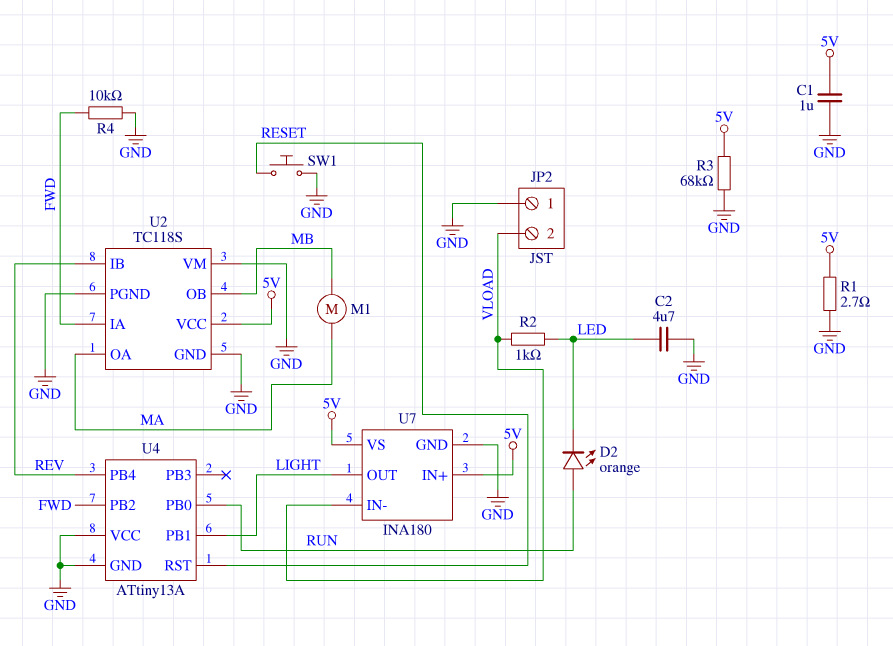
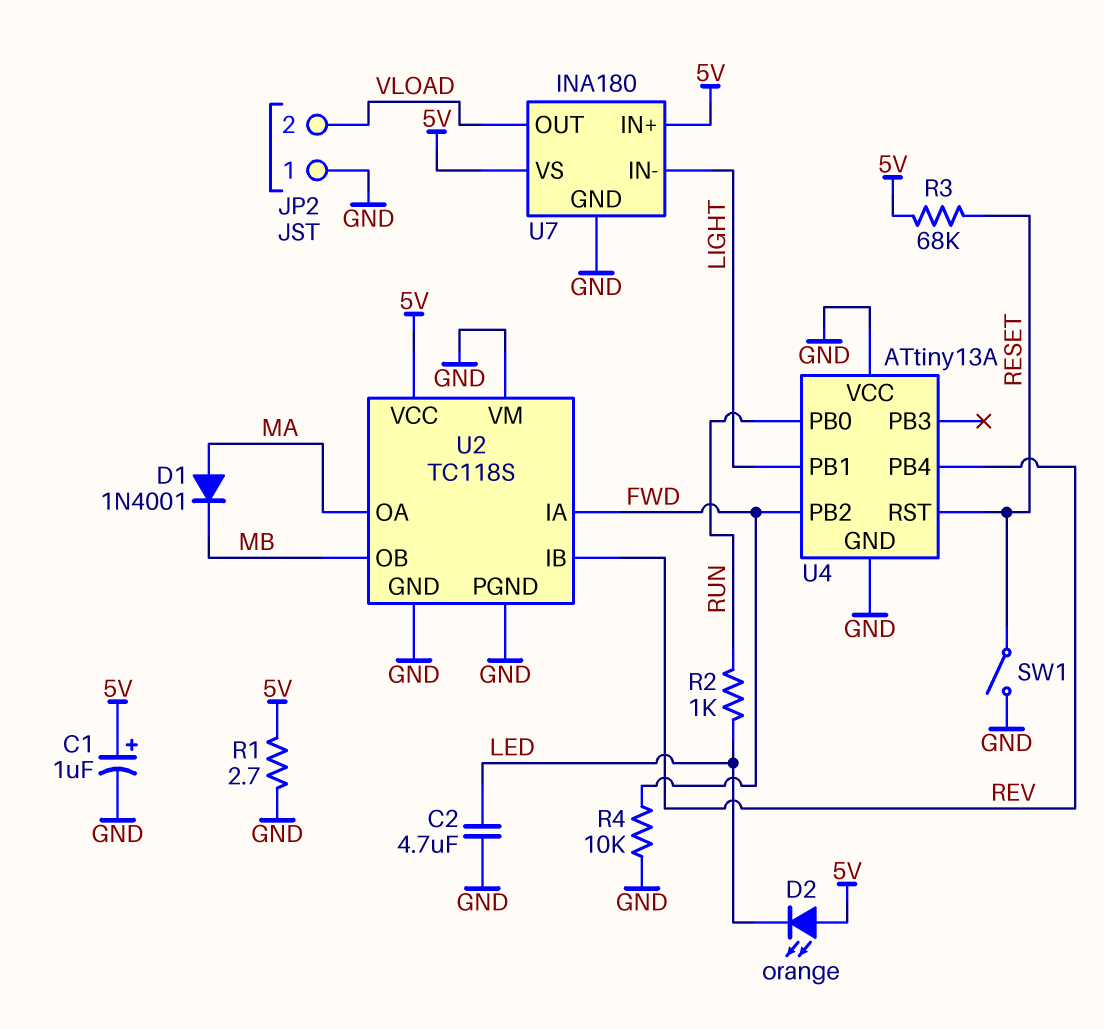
C1: 1uF (5V, GND) -> 1uF (plus 5V, minus GND)
D1: none -> diode 1N4001 (A MA, K MB)
D2: LED orange (A RUN, K LED) -> LED orange (A 5V, K LED)
M1: motor (MA, MB) -> none
R2: 1k (LED, VLOAD) -> 1k (LED, RUN)
R3: 68k (5V, GND) -> 68k (5V, RESET)
SW1: button (GND, RESET) -> switch (GND, RESET)
U7 pin IN-: VLOAD -> LIGHT
U7 pin OUT: LIGHT -> VLOAD

